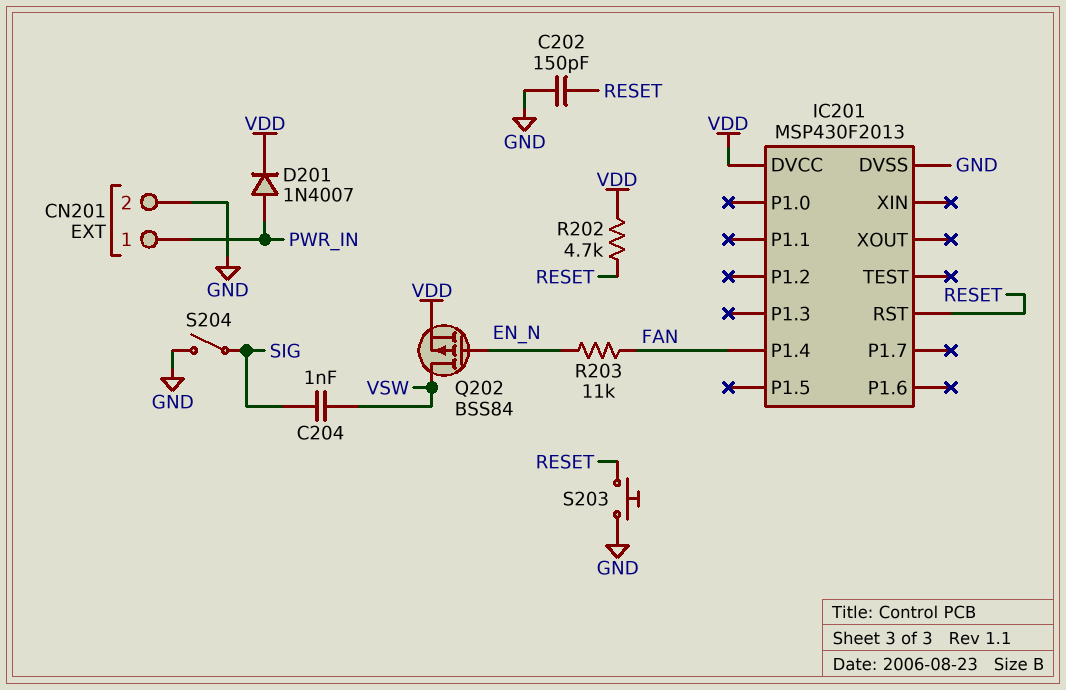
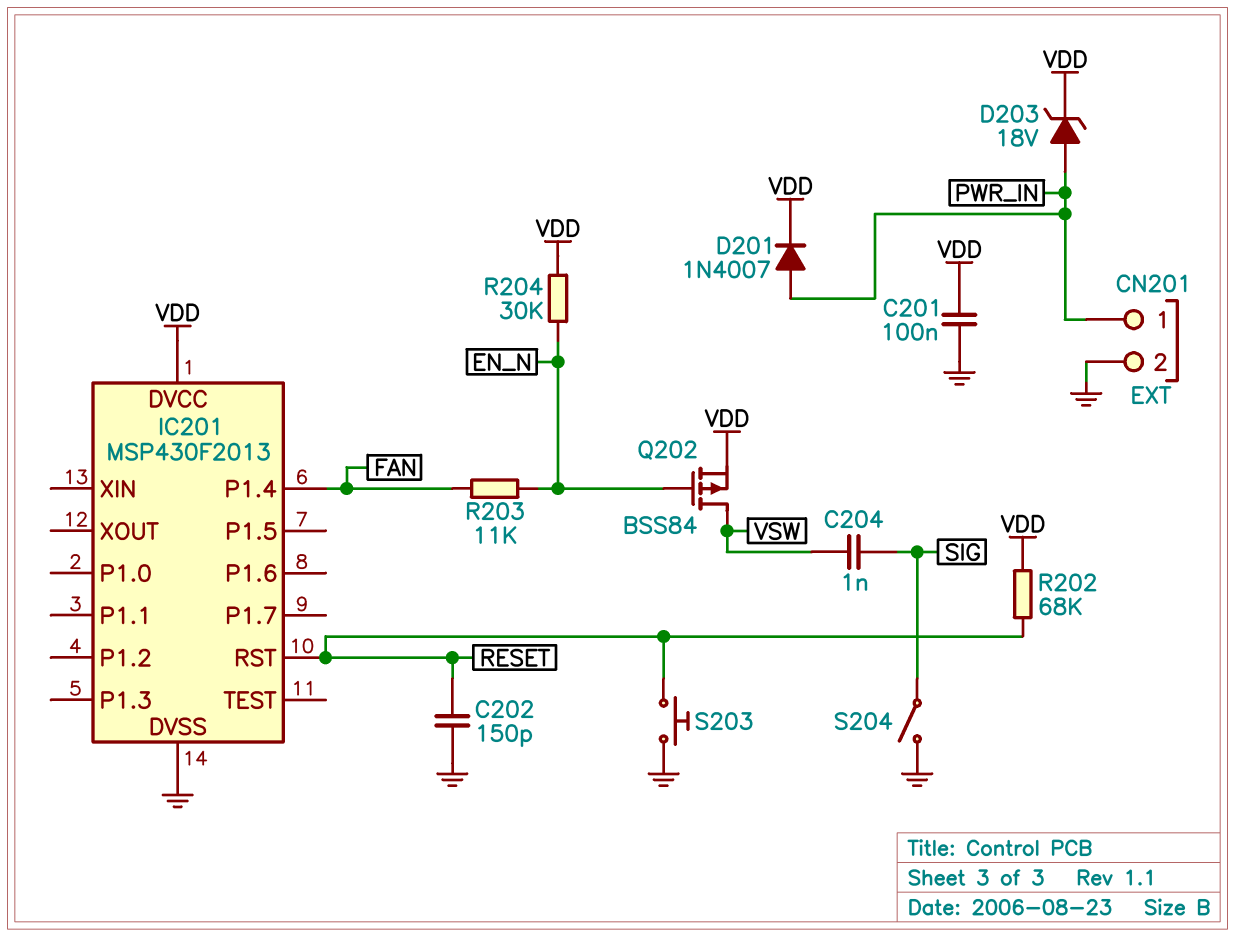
C201: none -> 100nF (GND, VDD)
D203: none -> zener 18V (A PWR_IN, K VDD)
R202: 4.7k (RESET, VDD) -> 68k (RESET, VDD)
R204: none -> 30k (EN_N, VDD)

